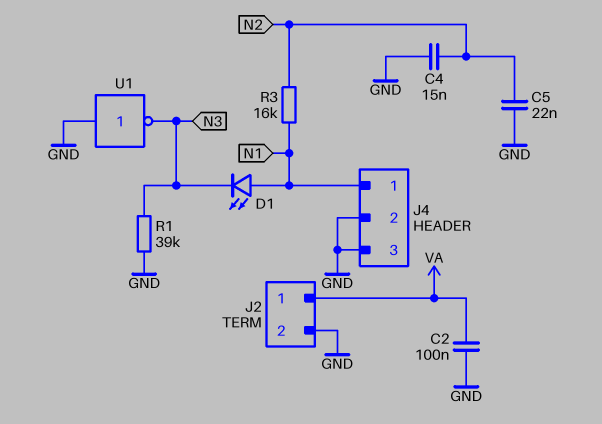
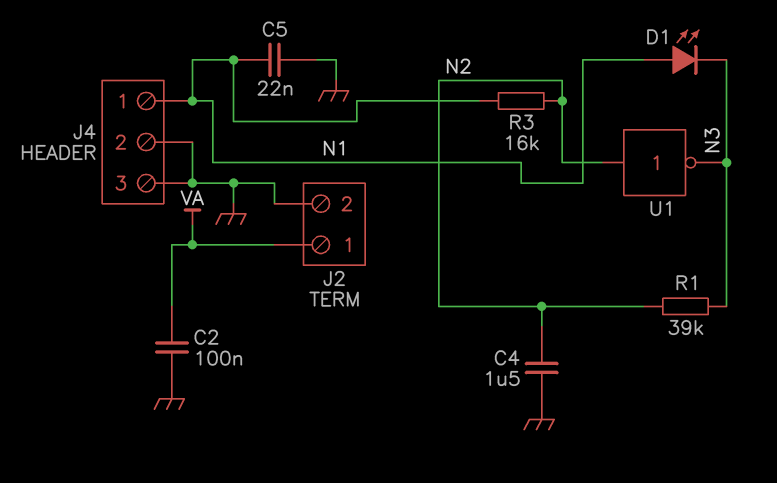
C4: 15nF (GND, N2) -> 1.5uF (GND, N2)
C5: 22nF (GND, N2) -> 22nF (GND, N1)
R1: 39k (GND, N3) -> 39k (N2, N3)
U1: NOT (in GND, out N3) -> NOT (in N2, out N3)

